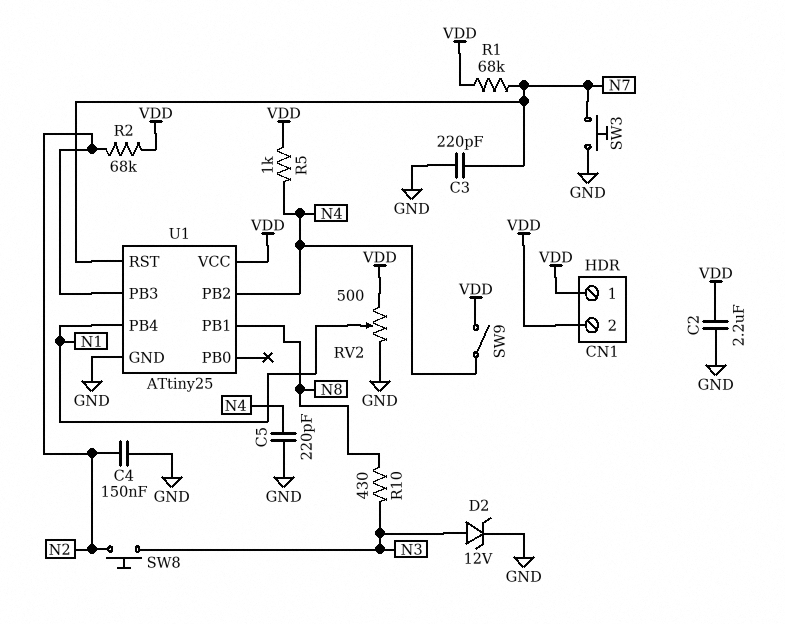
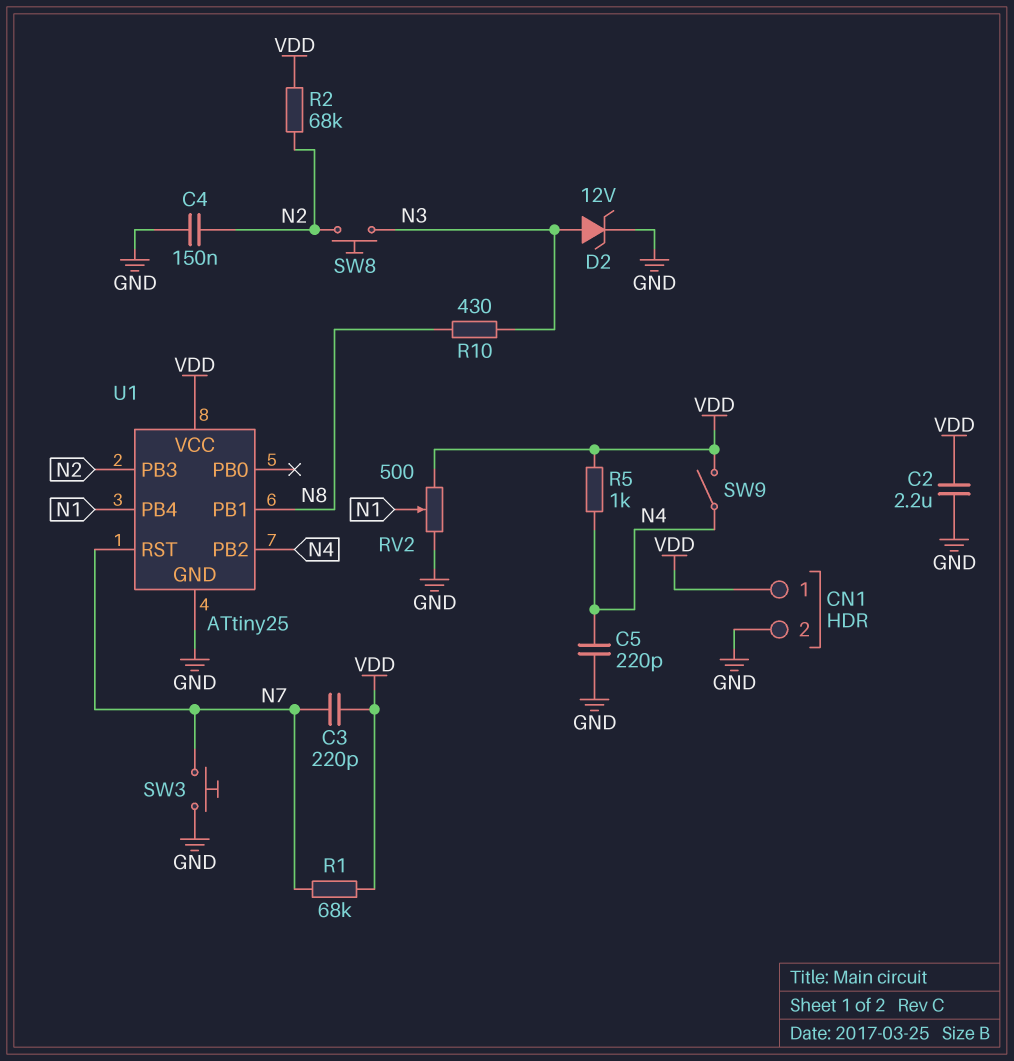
C3: 220pF (GND, N7) -> 220pF (N7, VDD)
CN1 pin 2: VDD -> GND

